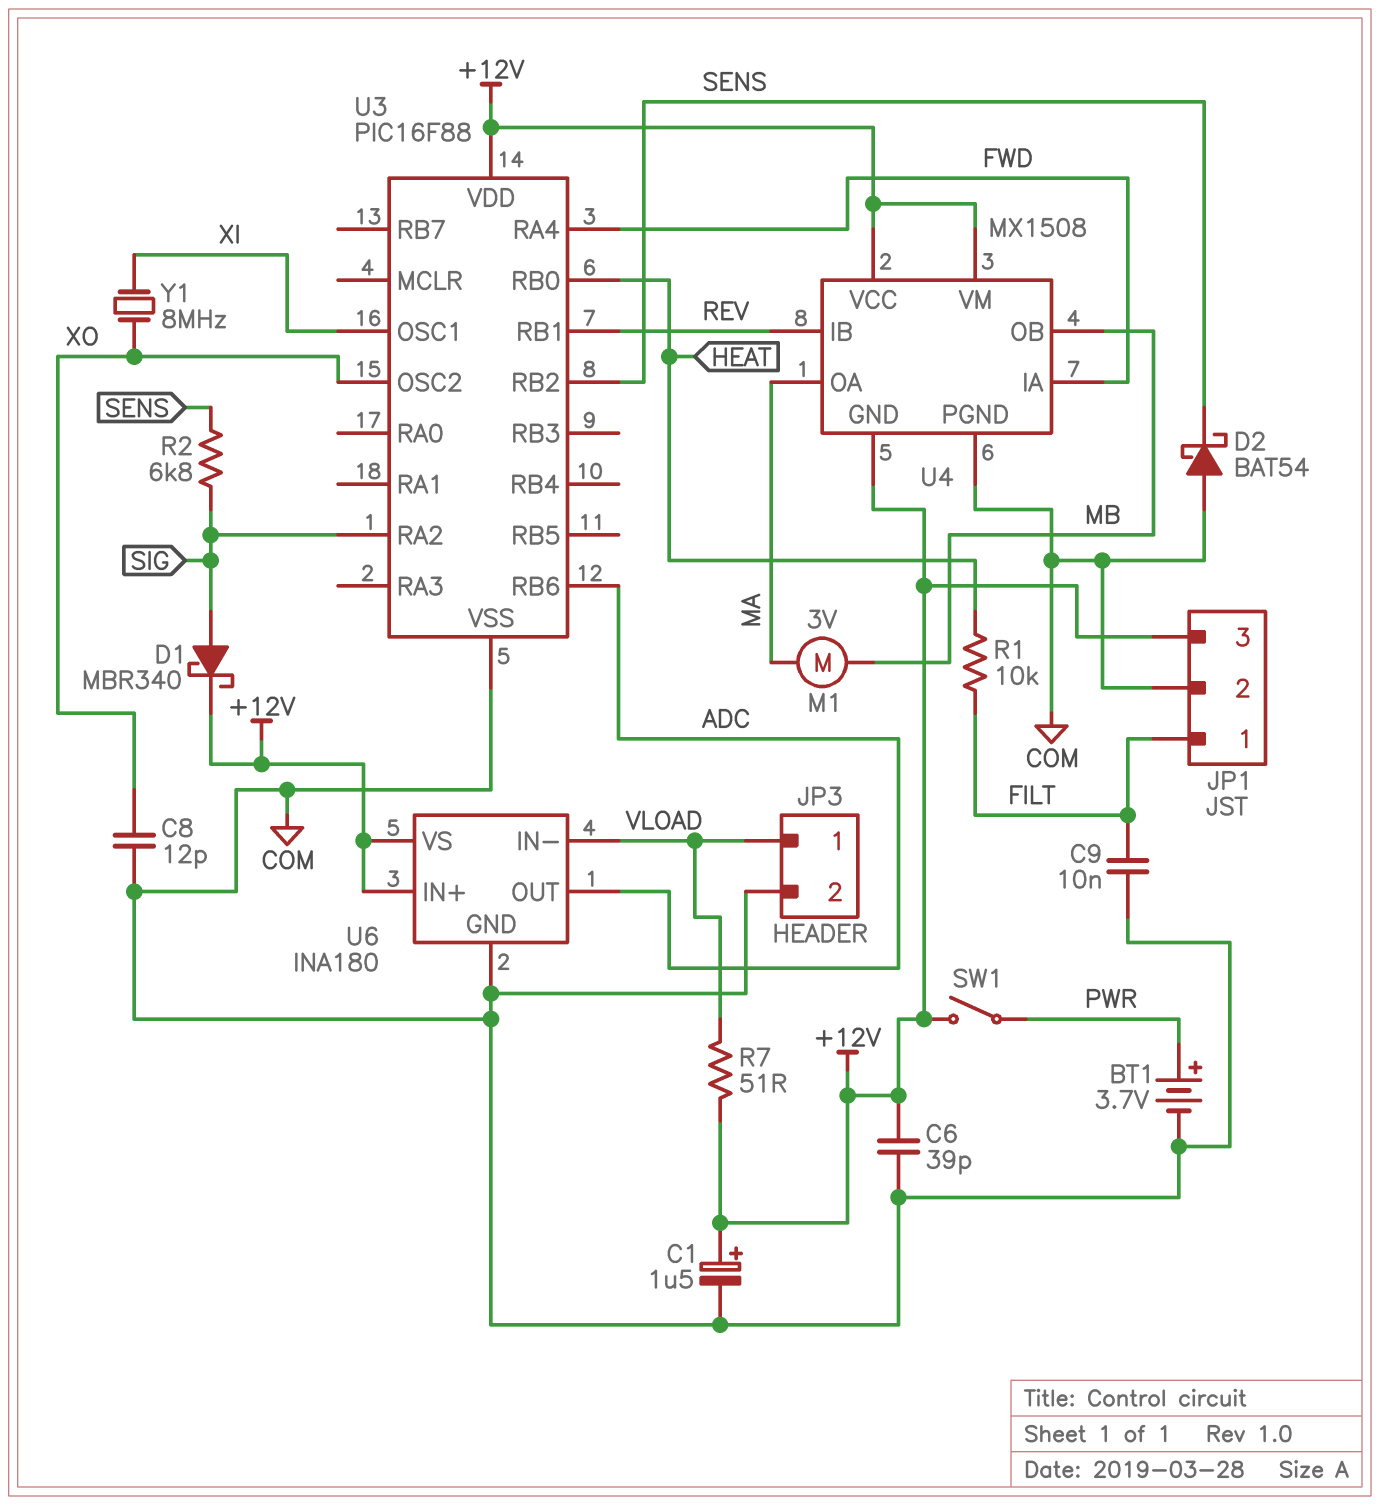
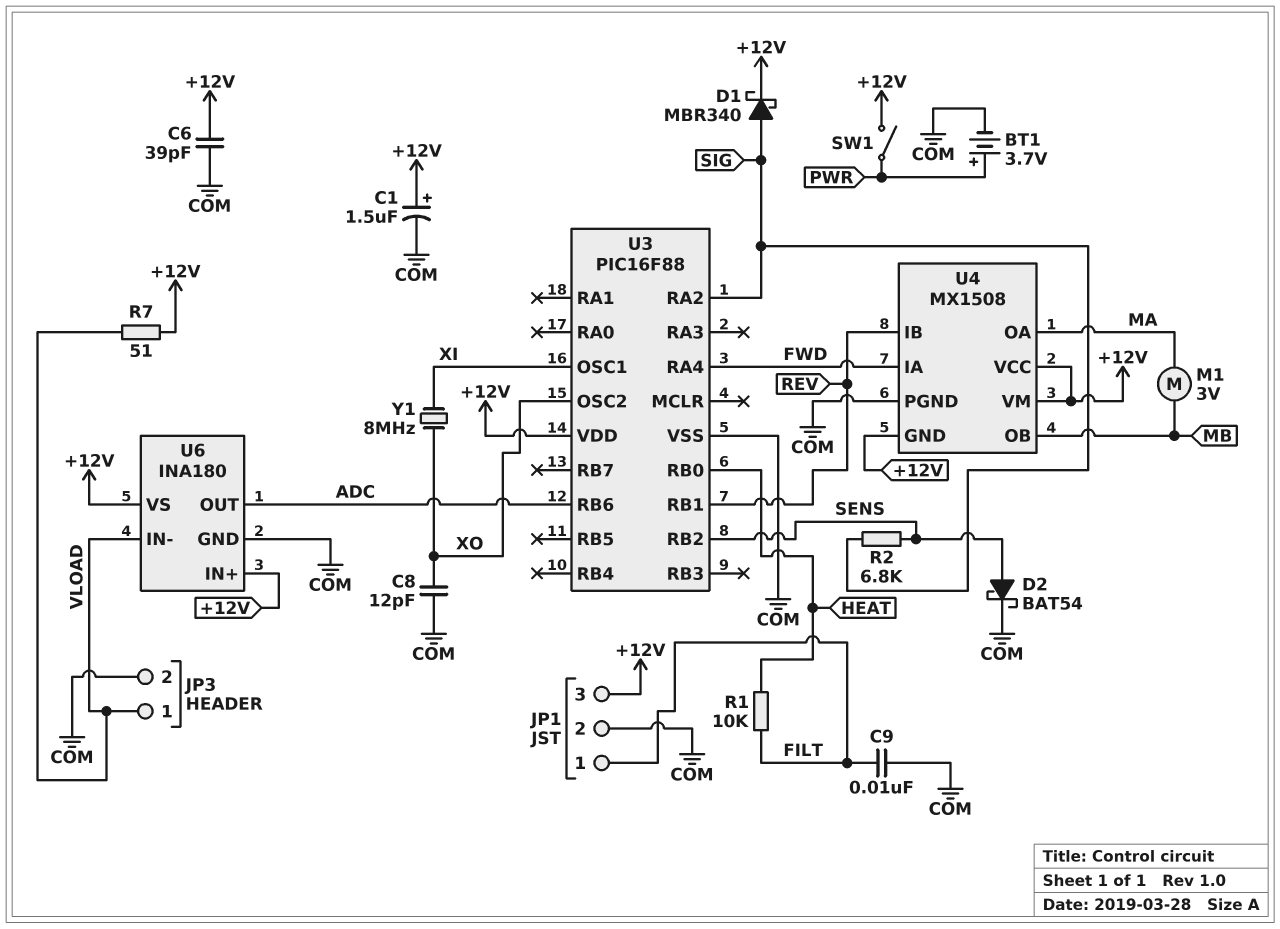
D2: schottky BAT54 (A COM, K SENS) -> schottky BAT54 (A SENS, K COM)

